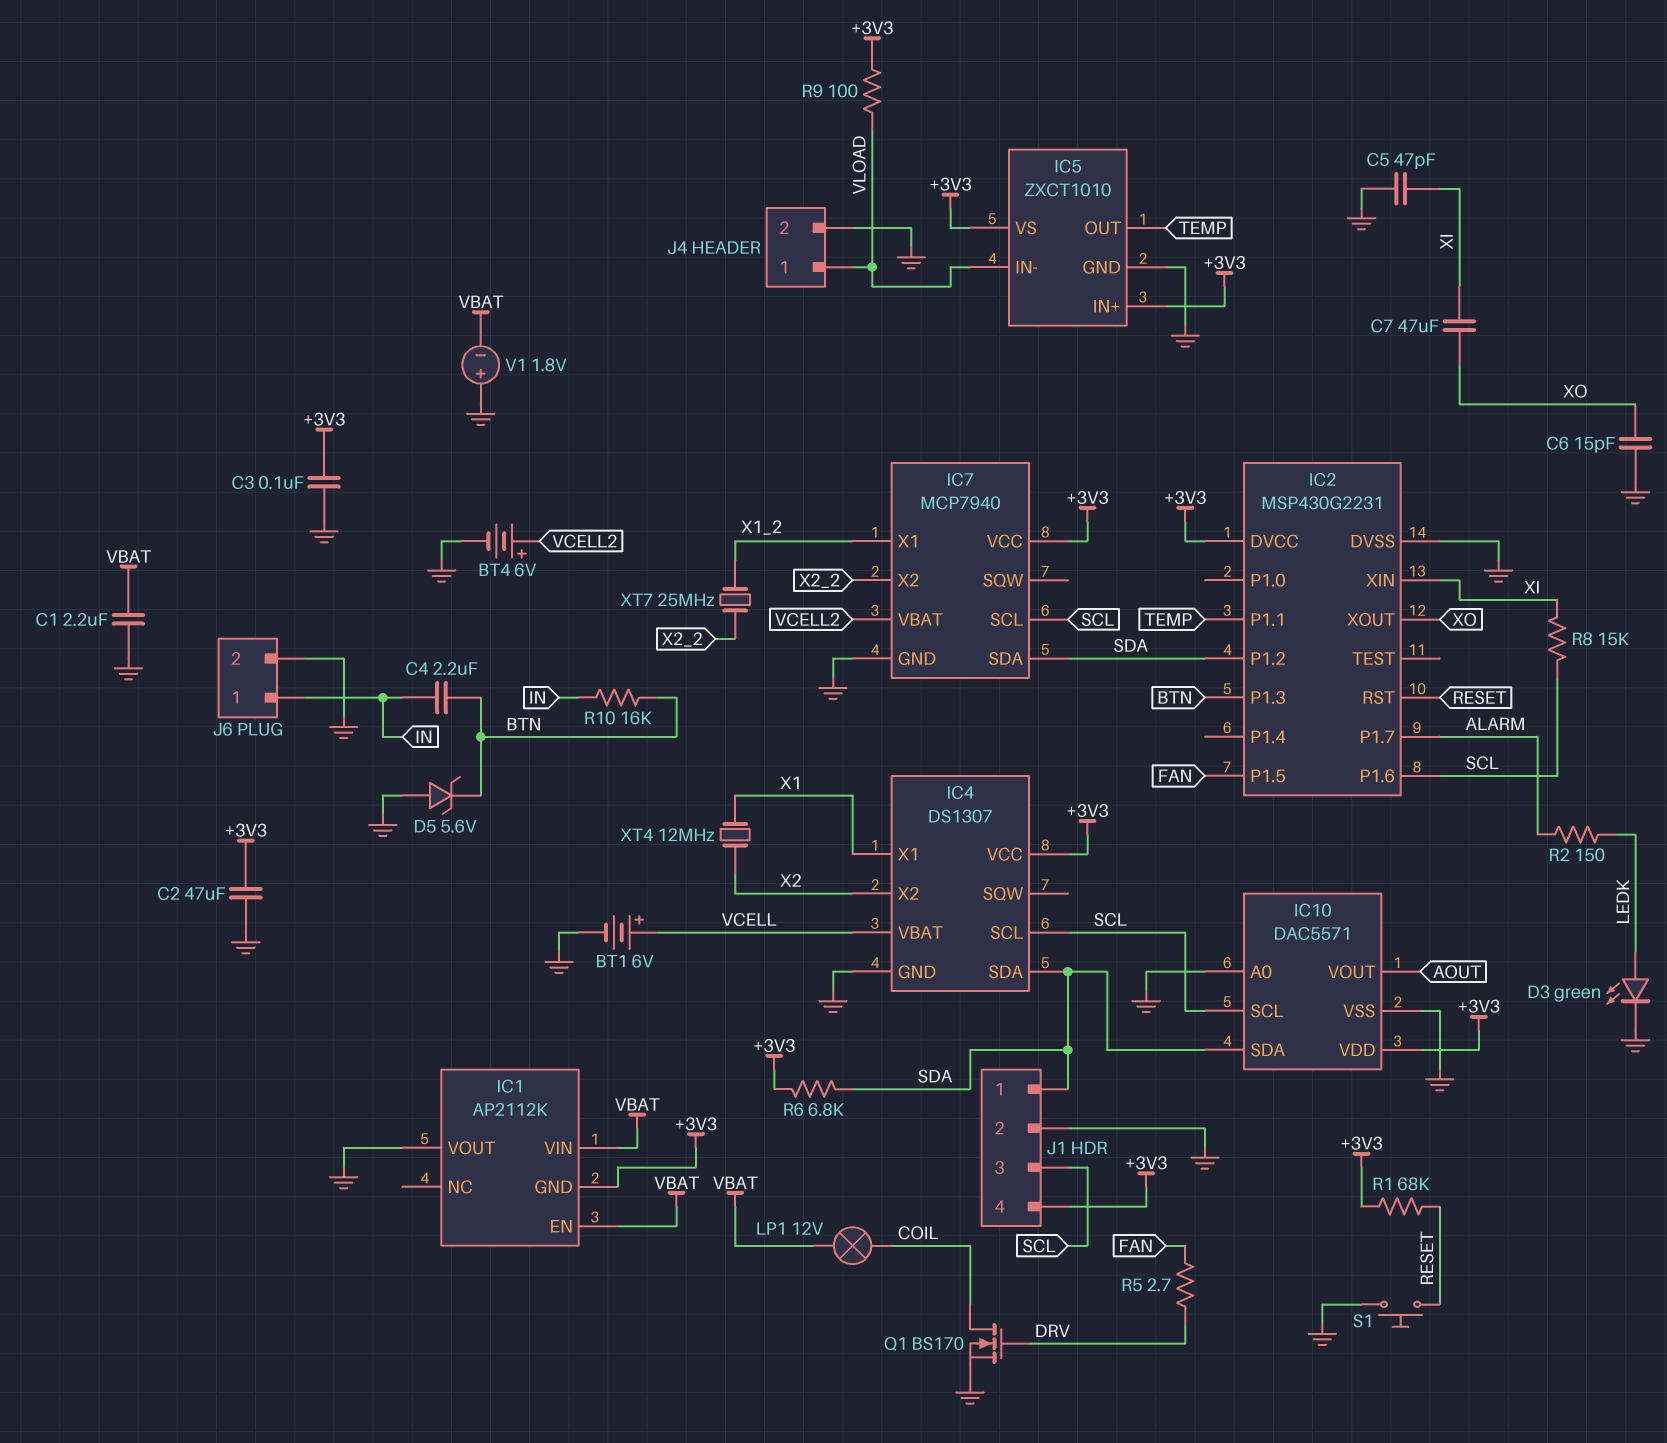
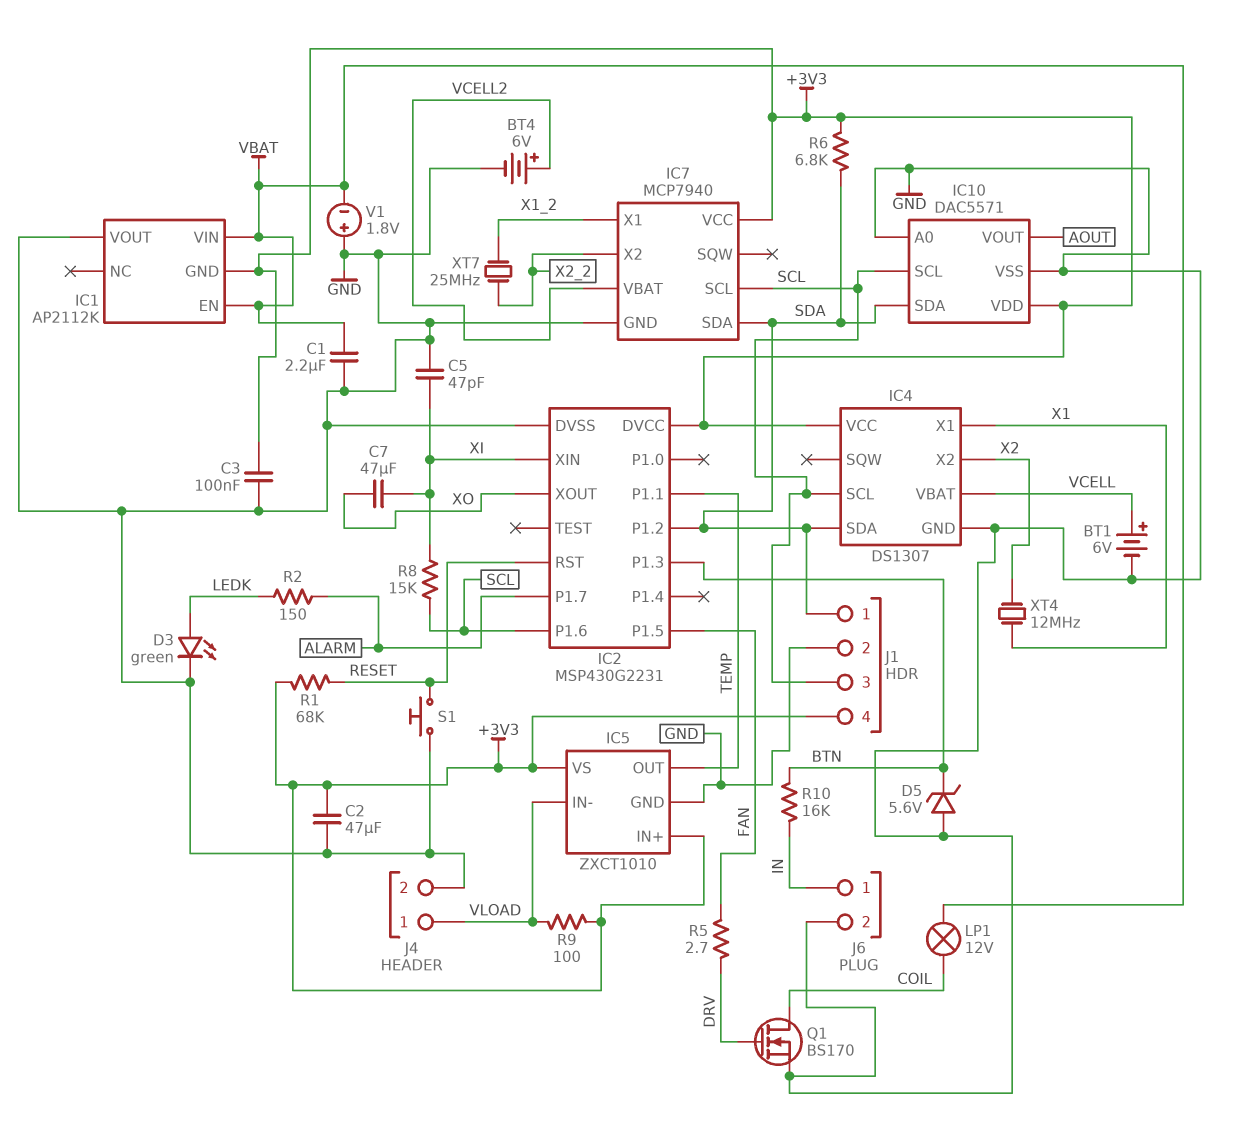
C4: 2.2uF (BTN, IN) -> none
C6: 15pF (GND, XO) -> none

